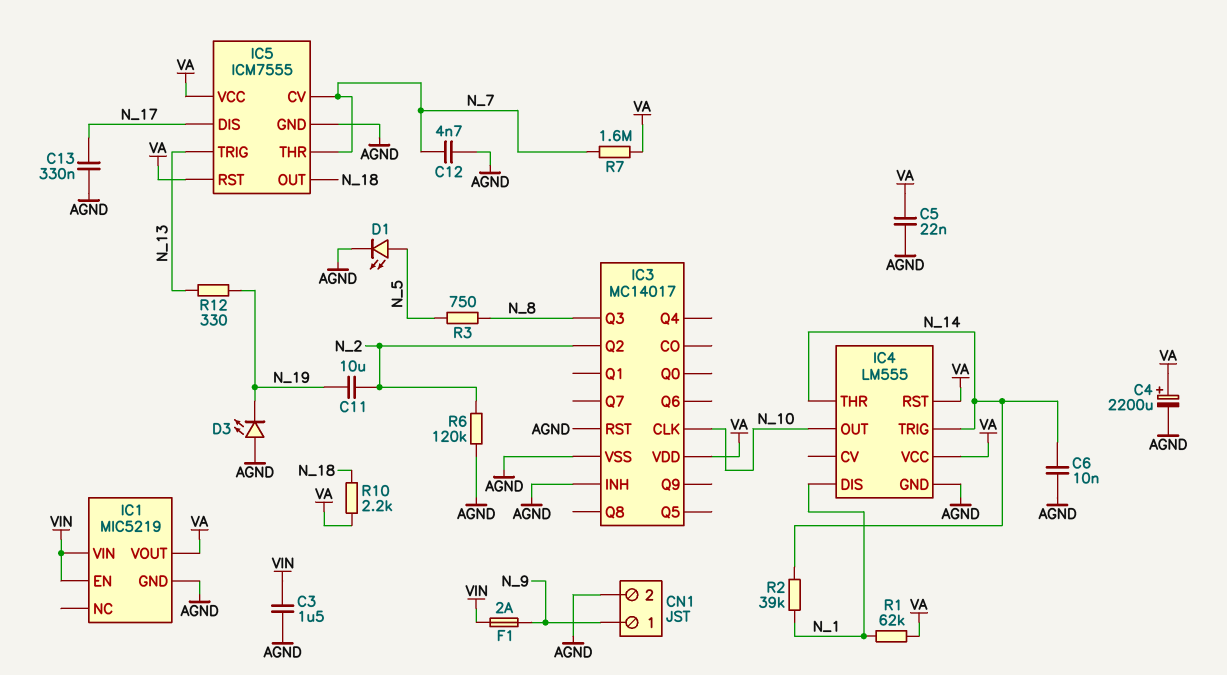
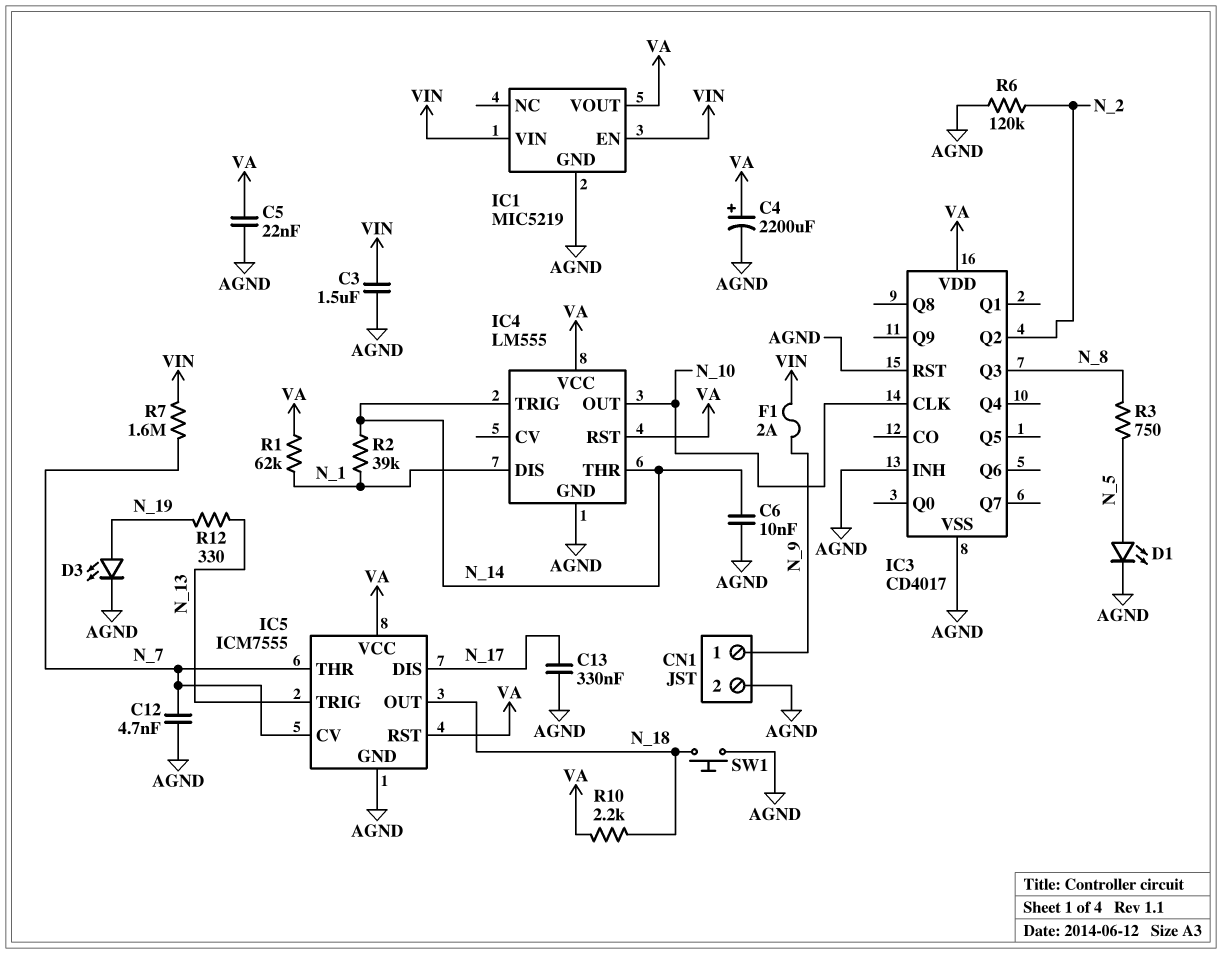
C11: 10uF (N_2, N_19) -> none
D3: LED (A AGND, K N_19) -> LED (A N_19, K AGND)
IC3: MC14017 -> CD4017
R7: 1.6M (N_7, VA) -> 1.6M (N_7, VIN)
SW1: none -> button (AGND, N_18)

